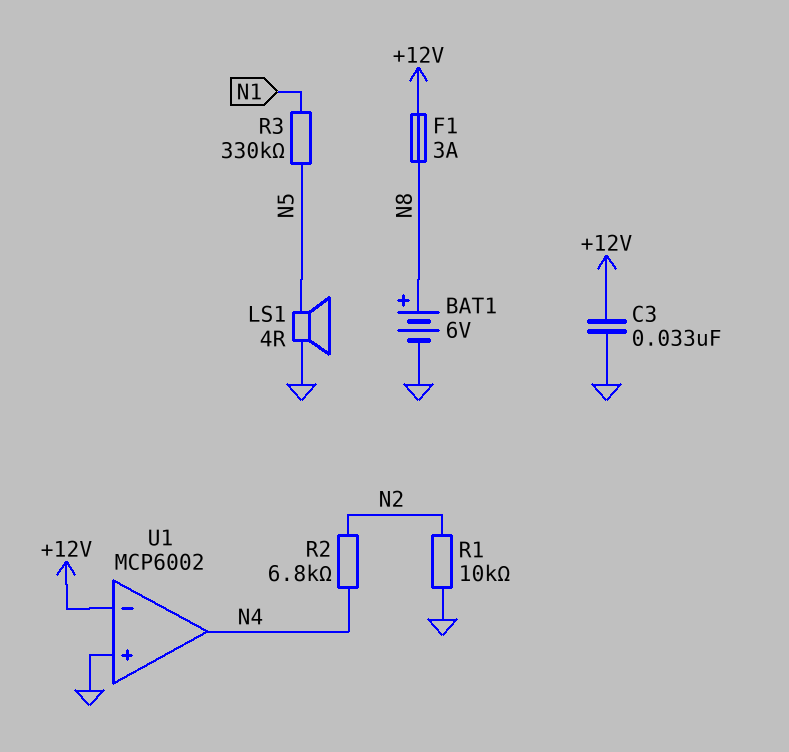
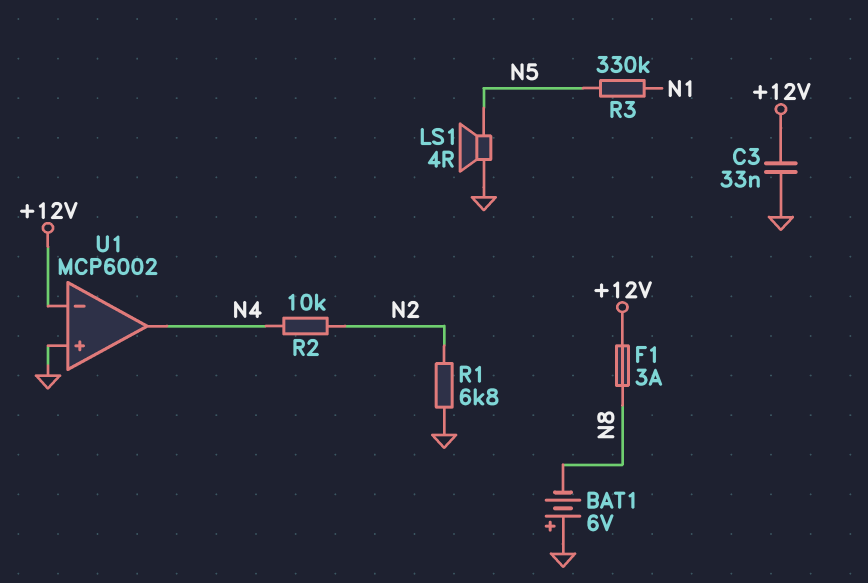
BAT1: 6V (plus N8, minus GND) -> 6V (plus GND, minus N8)
R1: 10k (GND, N2) -> 6.8k (GND, N2)
R2: 6.8k (N2, N4) -> 10k (N2, N4)

